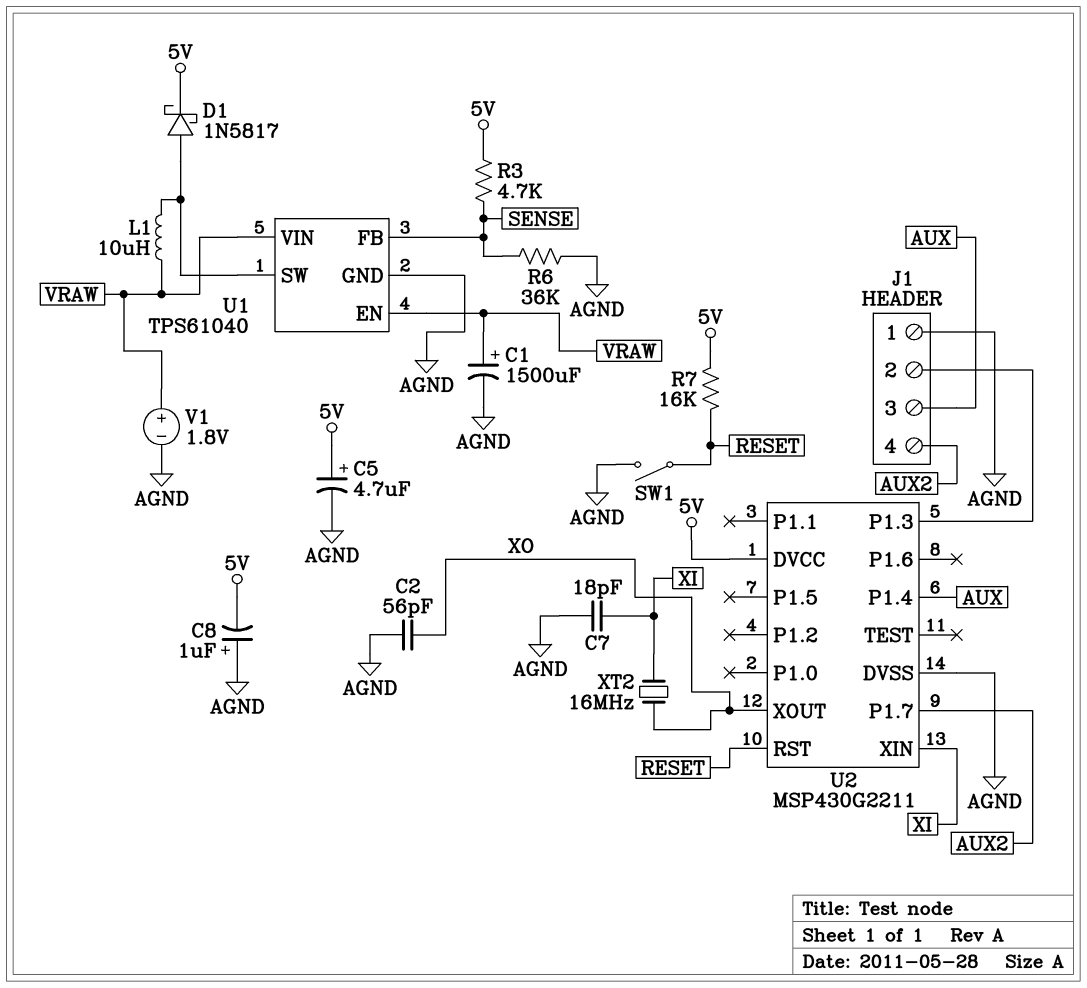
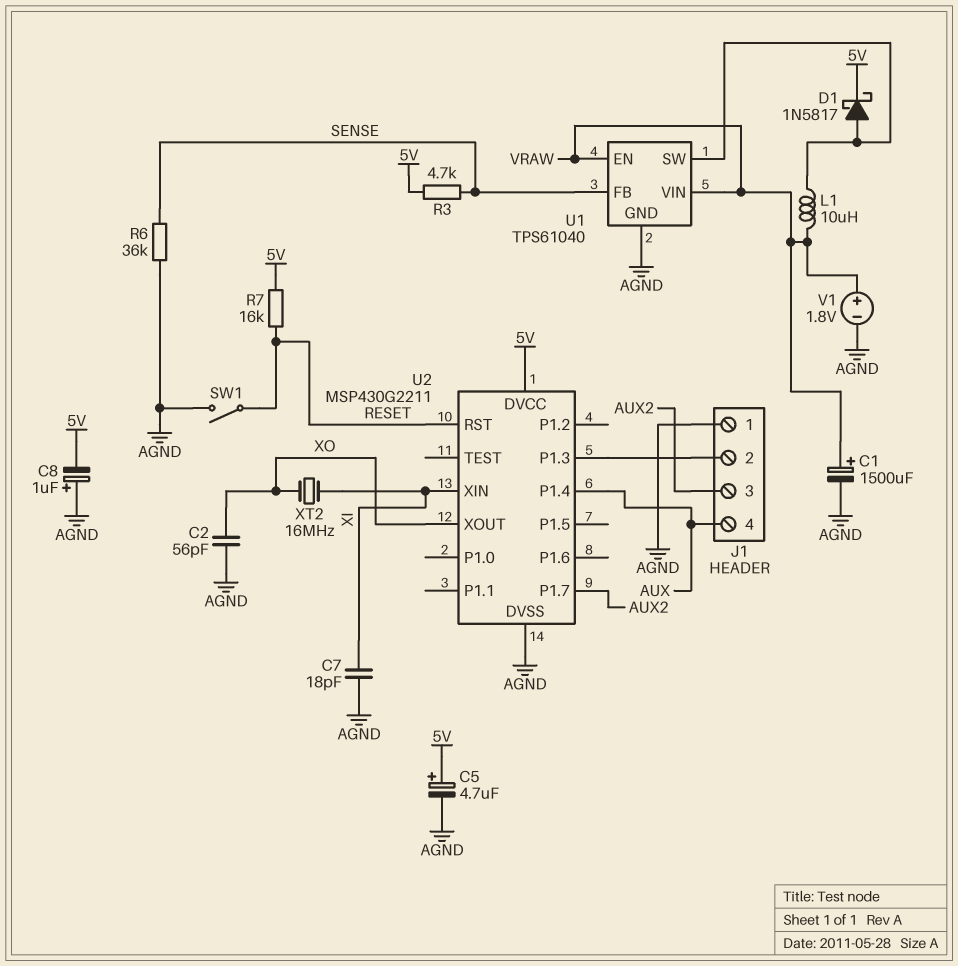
J1 pin 3: AUX -> AUX2
J1 pin 4: AUX2 -> AUX

